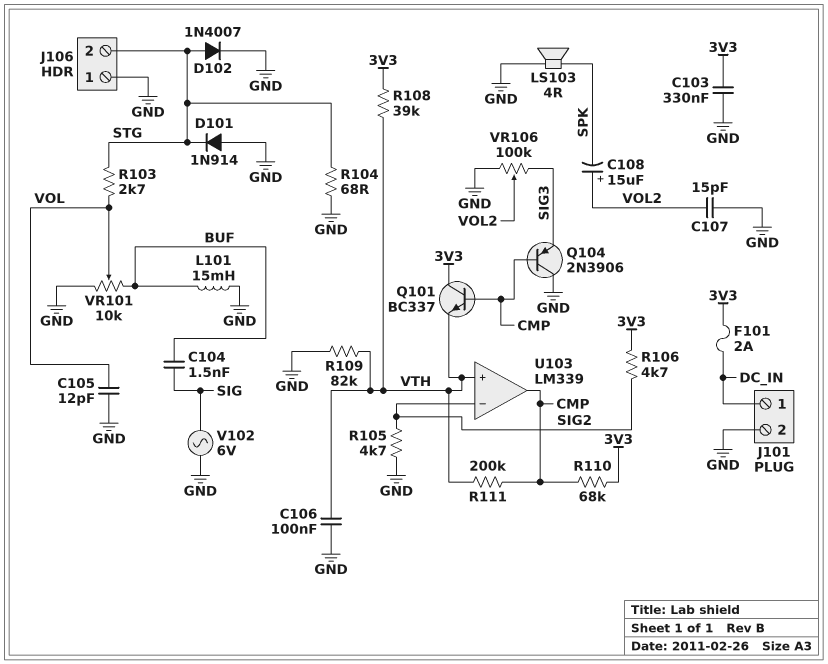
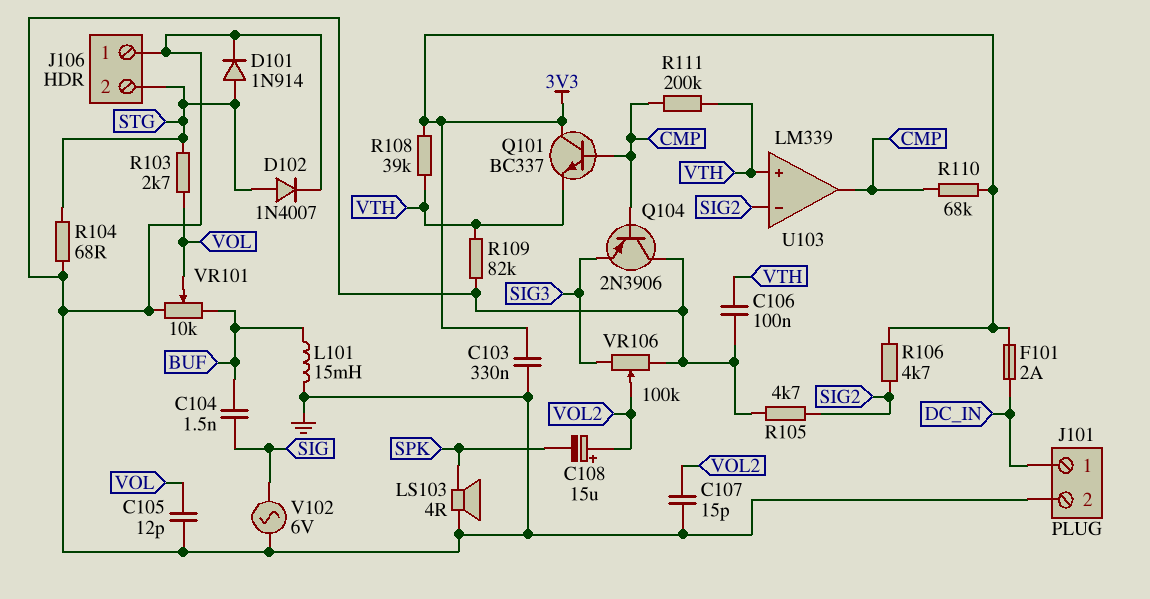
D101: diode 1N914 (A GND, K STG) -> diode 1N914 (A STG, K GND)

